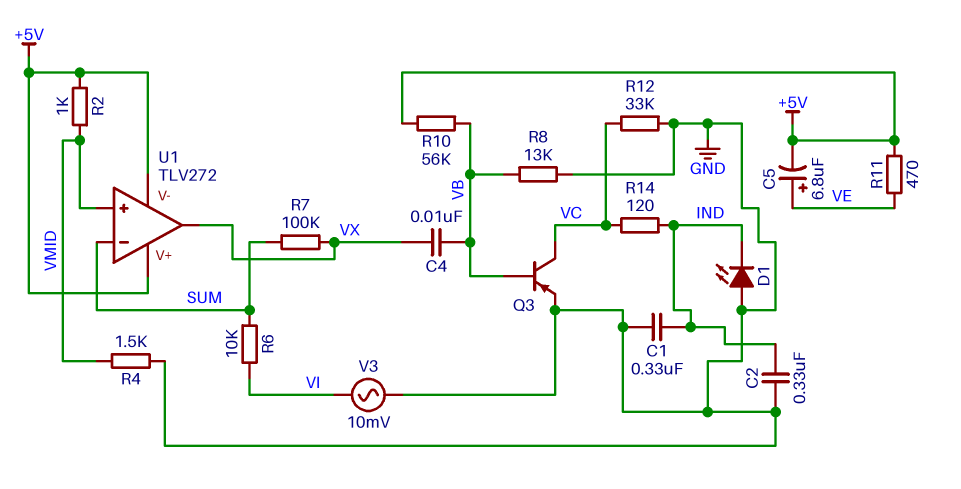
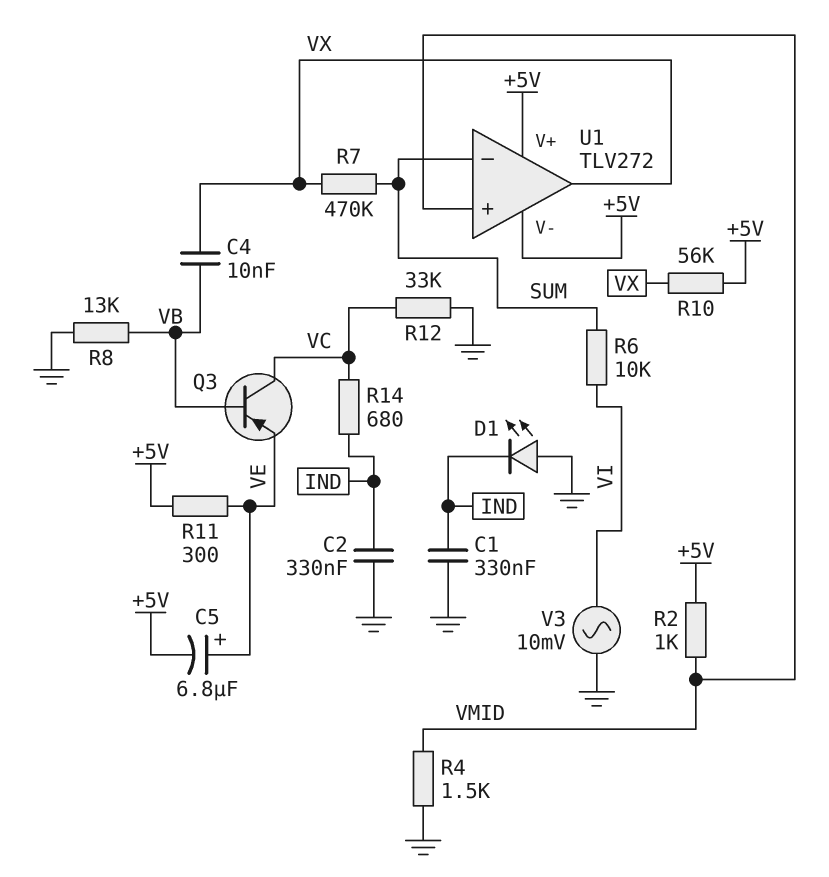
Q3: PNP (B VB, C VC, E GND) -> PNP (B VB, C VC, E VE)
R7: 100k (SUM, VX) -> 470k (SUM, VX)
R10: 56k (+5V, VB) -> 56k (+5V, VX)
R11: 470 (+5V, VE) -> 300 (+5V, VE)
R14: 120 (IND, VC) -> 680 (IND, VC)

